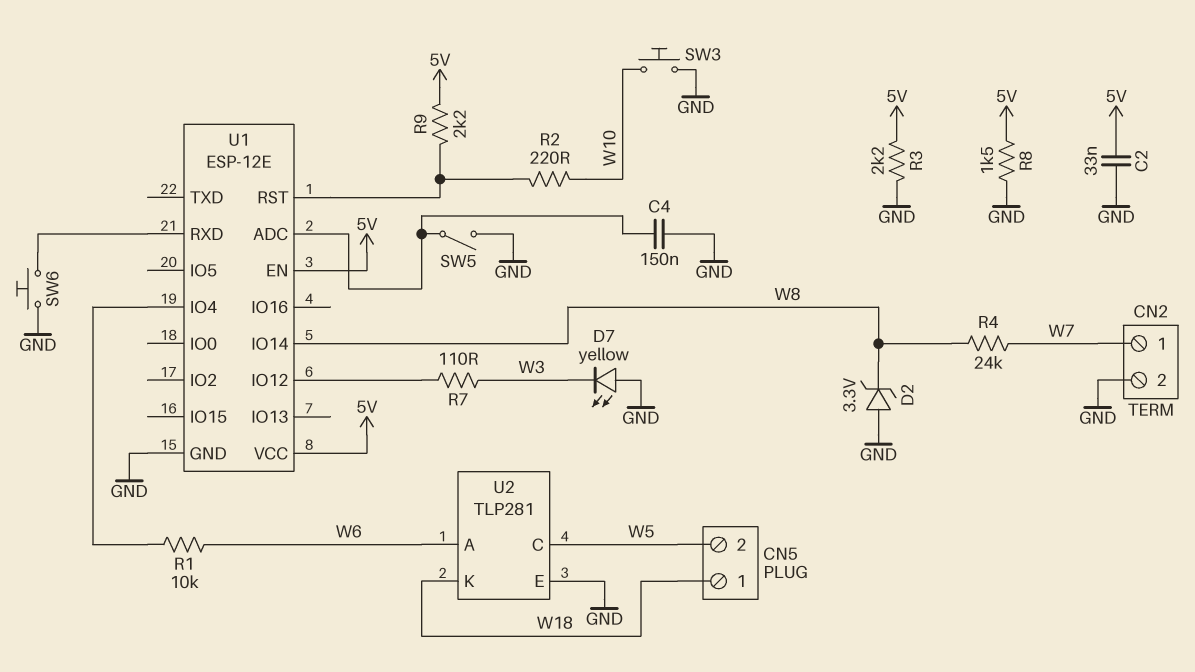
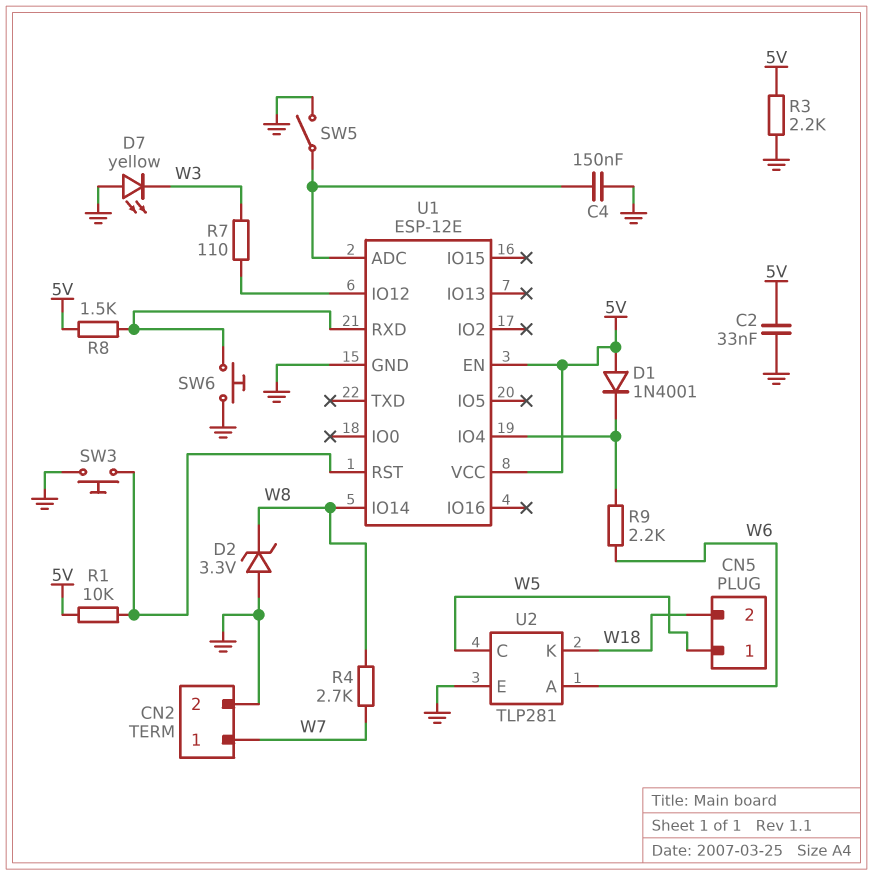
CN5 pin 1: W18 -> W5
CN5 pin 2: W5 -> W18
D1: none -> diode 1N4001 (A 5V, K U1/IO4)
R1: 10k (U1/IO4, W6) -> 10k (5V, U1/RST)
R2: 220 (U1/RST, W10) -> none
R4: 24k (W7, W8) -> 2.7k (W7, W8)
R8: 1.5k (5V, GND) -> 1.5k (5V, U1/RXD)
R9: 2.2k (5V, U1/RST) -> 2.2k (U1/IO4, W6)
SW3: button (GND, W10) -> button (GND, U1/RST)

